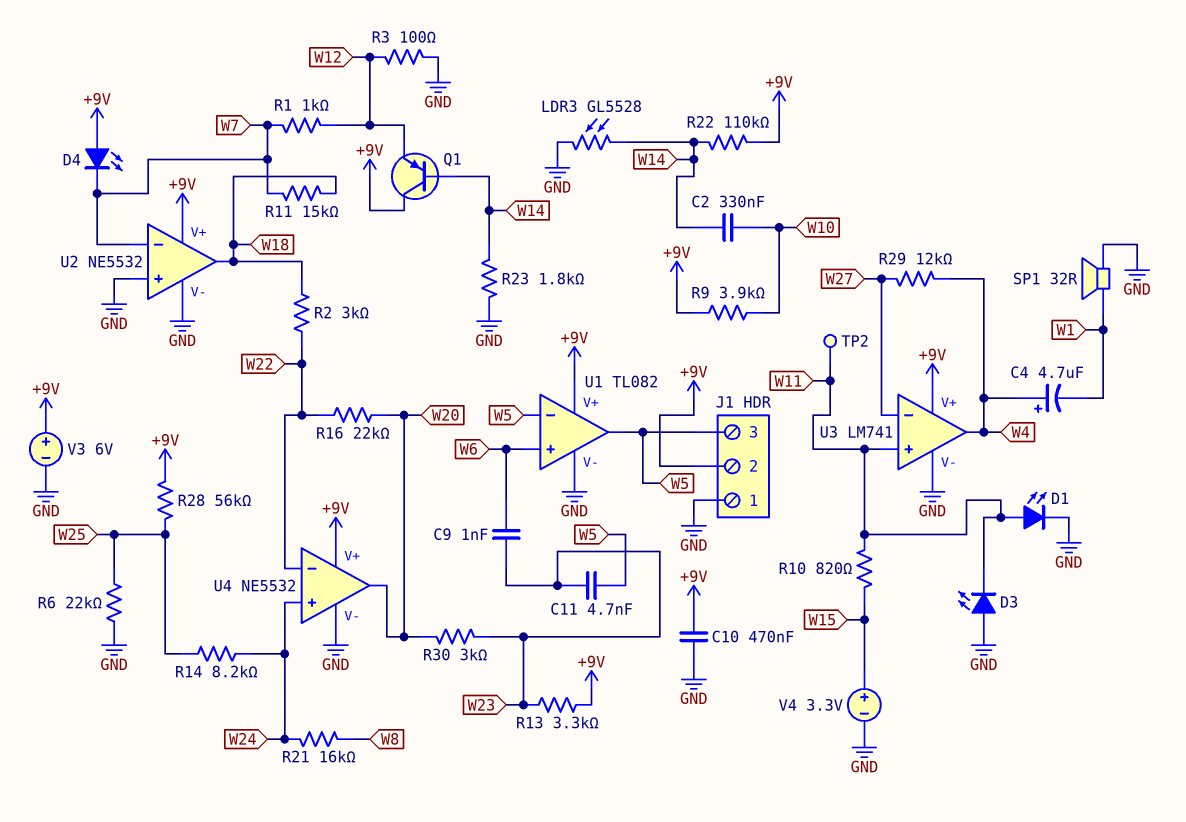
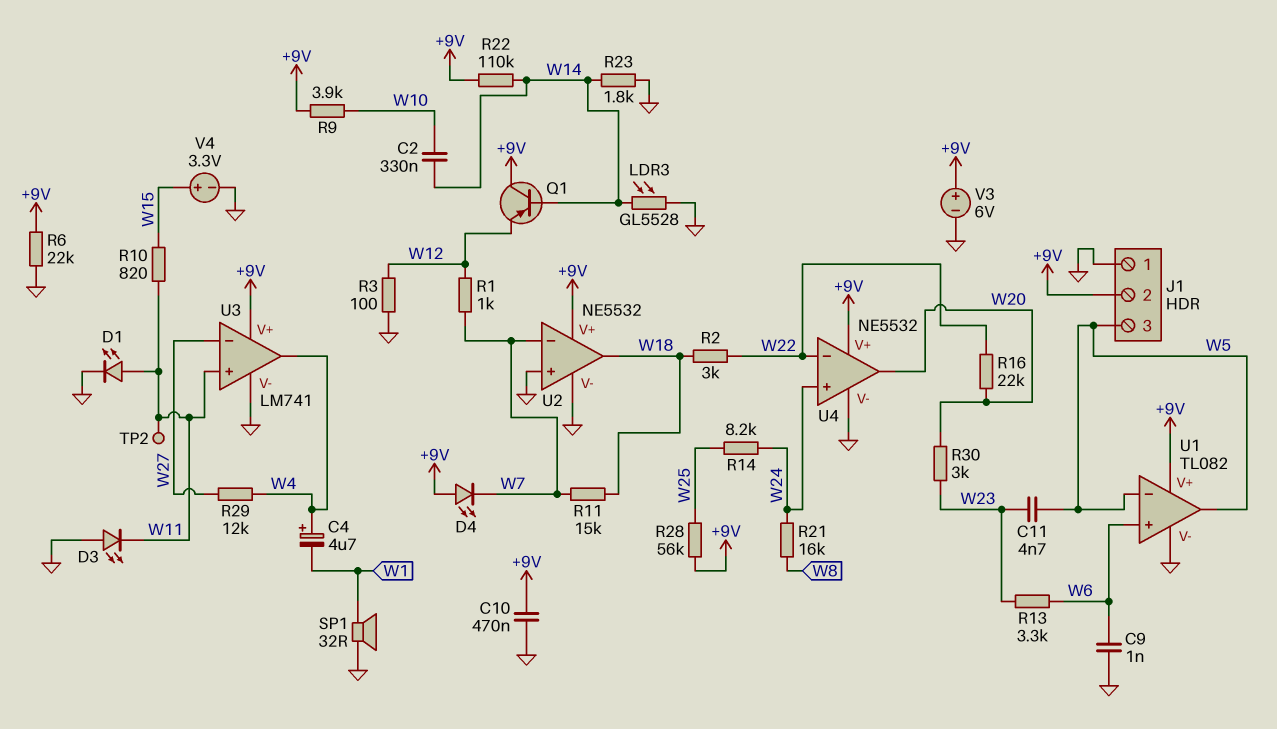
C9: 1nF (W6, W23) -> 1nF (GND, W6)
R6: 22k (GND, W25) -> 22k (+9V, GND)
R13: 3.3k (+9V, W23) -> 3.3k (W6, W23)

